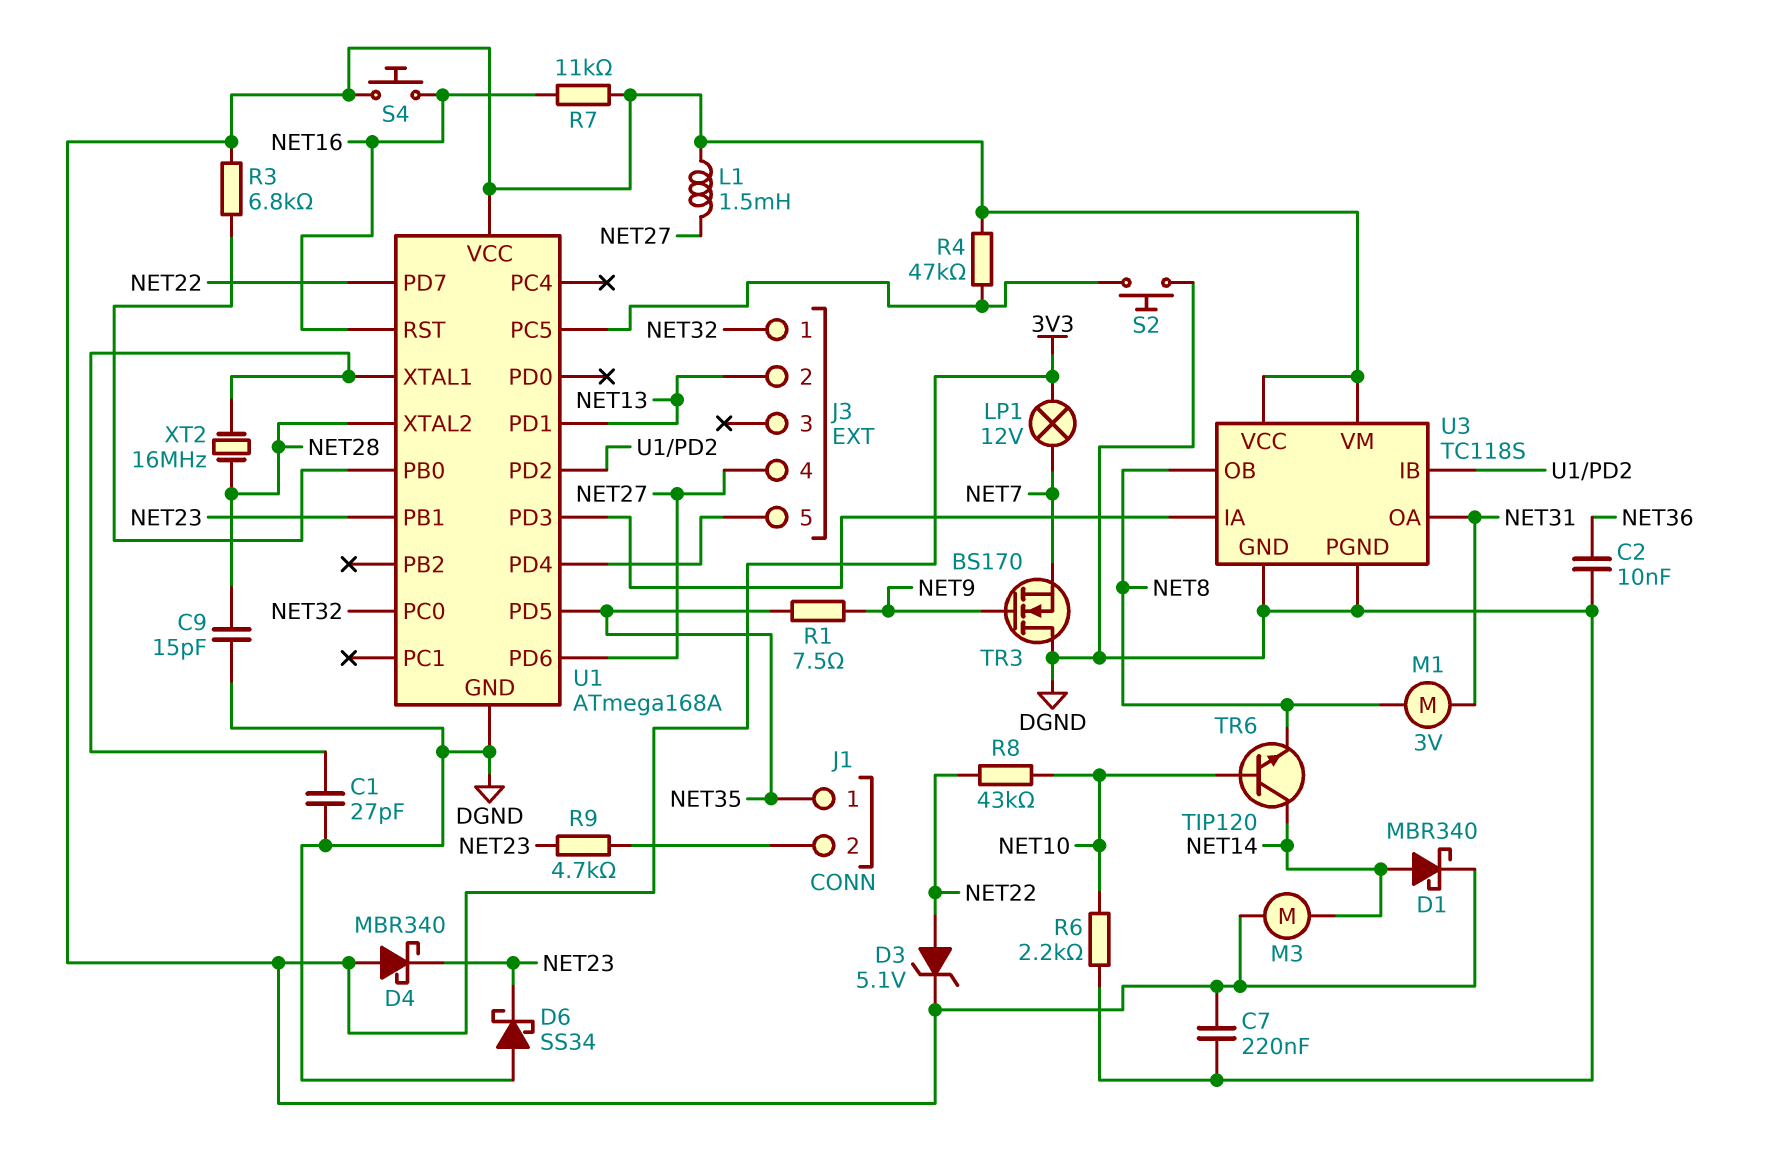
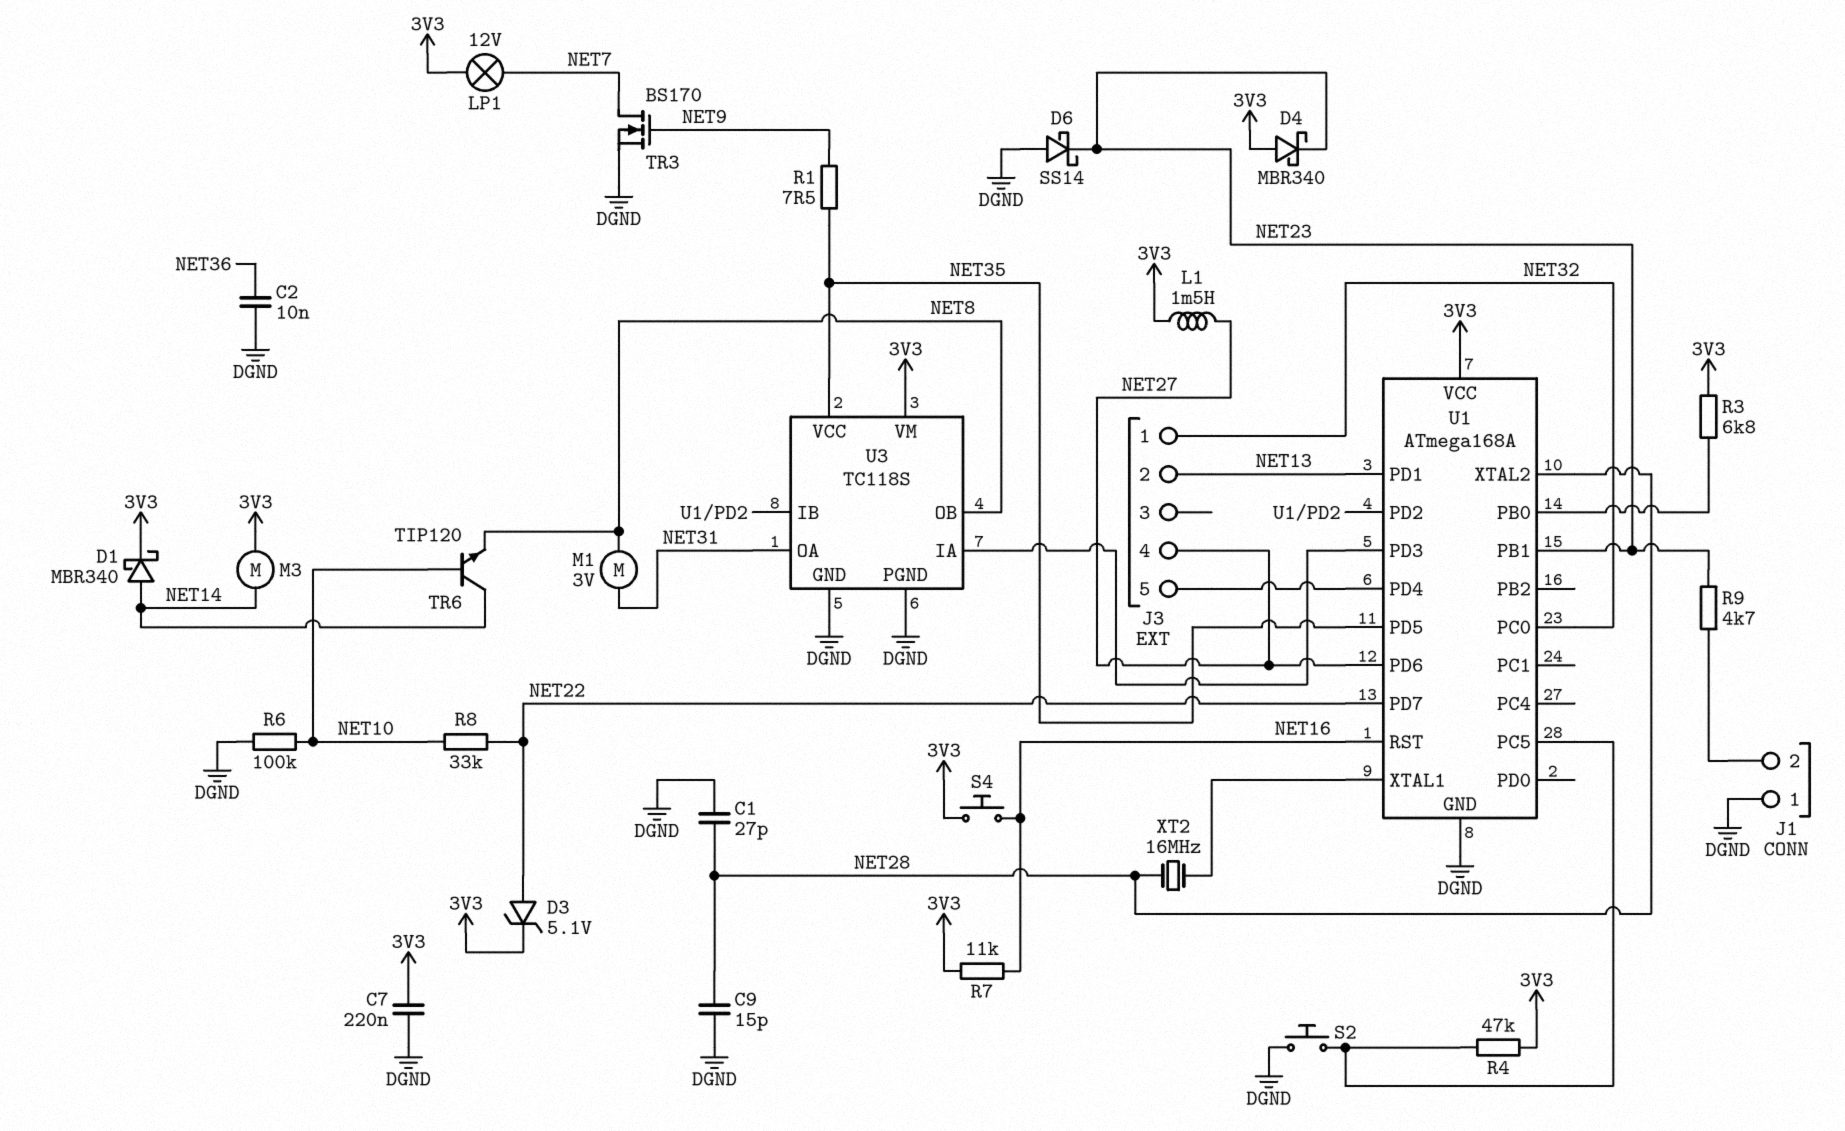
C1: 27pF (DGND, U1/XTAL1) -> 27pF (DGND, NET28)
D6: schottky SS34 (A DGND, K NET23) -> schottky SS14 (A DGND, K NET23)
J1 pin 1: NET35 -> DGND
R6: 2.2k (DGND, NET10) -> 100k (DGND, NET10)
R8: 43k (NET10, NET22) -> 33k (NET10, NET22)
TR3: NMOS BS170 (G NET9, D DGND, S NET7) -> NMOS BS170 (G NET9, D NET7, S DGND)
U3 pin VCC: 3V3 -> NET35

